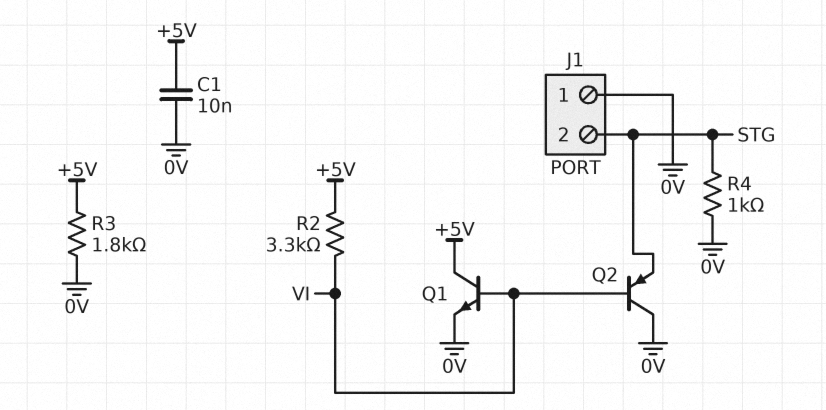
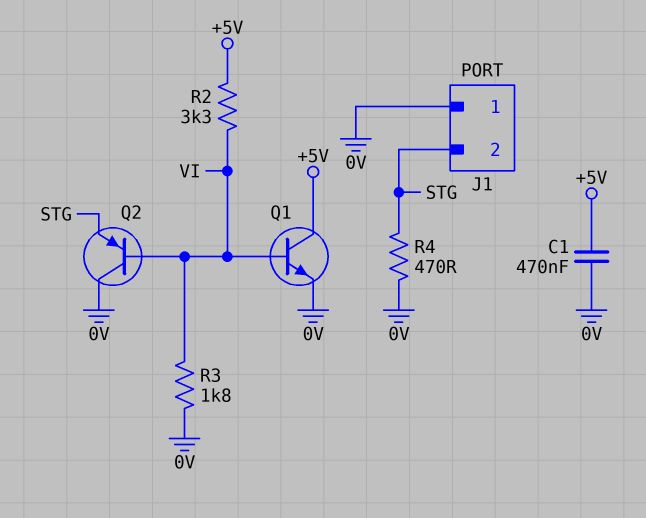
C1: 10nF (+5V, 0V) -> 470nF (+5V, 0V)
R3: 1.8k (+5V, 0V) -> 1.8k (0V, VI)
R4: 1k (0V, STG) -> 470 (0V, STG)

